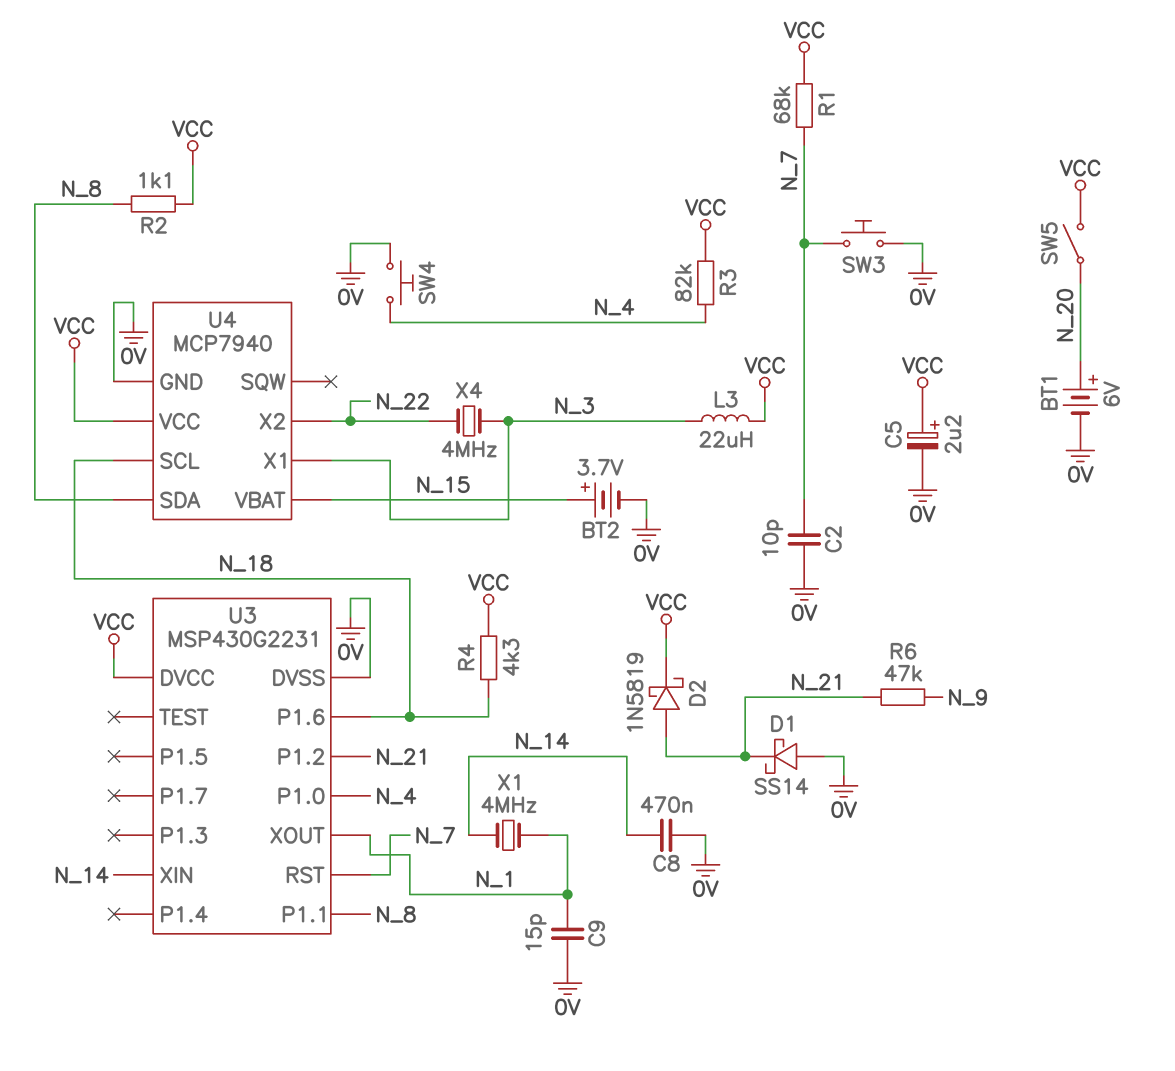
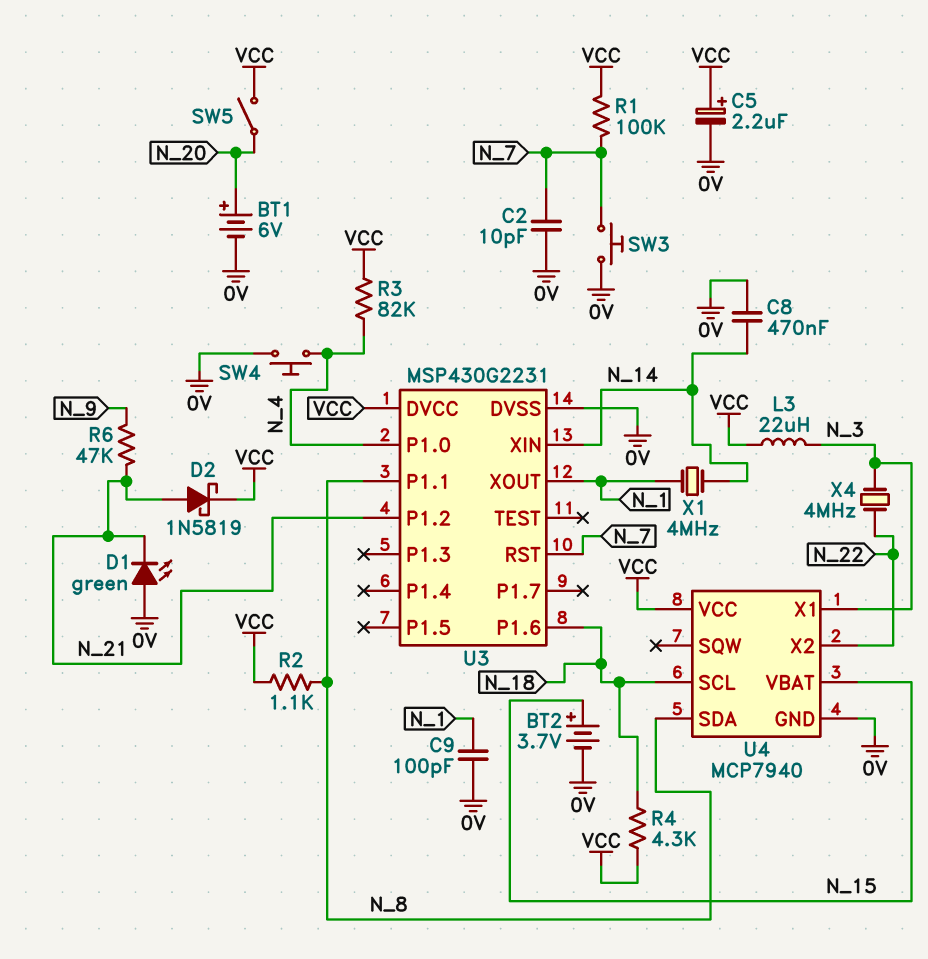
C9: 15pF (0V, N_1) -> 100pF (0V, N_1)
D1: schottky SS14 (A 0V, K N_21) -> LED green (A 0V, K N_21)
R1: 68k (N_7, VCC) -> 100k (N_7, VCC)

